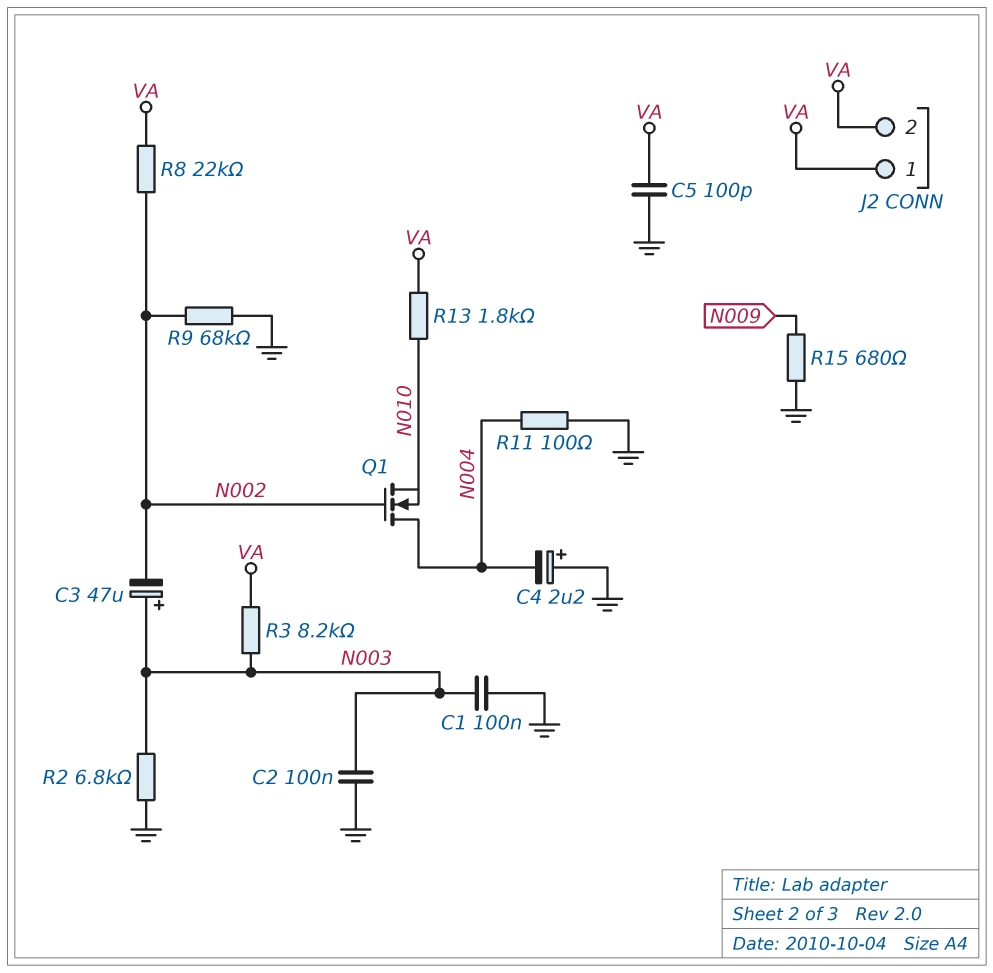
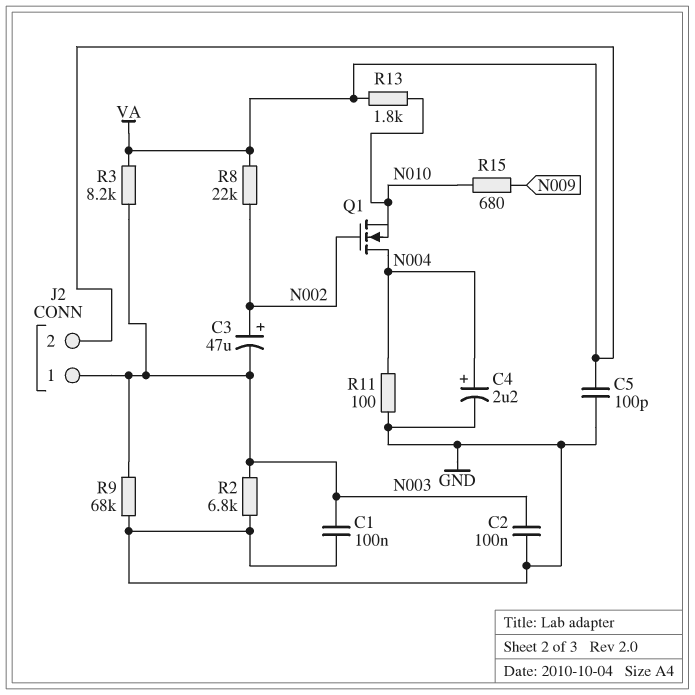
C3: 47uF (plus N003, minus N002) -> 47uF (plus N002, minus N003)
C4: 2.2uF (plus GND, minus N004) -> 2.2uF (plus N004, minus GND)
J2 pin 1: VA -> N003
R9: 68k (GND, N002) -> 68k (GND, N003)
R15: 680 (GND, N009) -> 680 (N009, N010)

